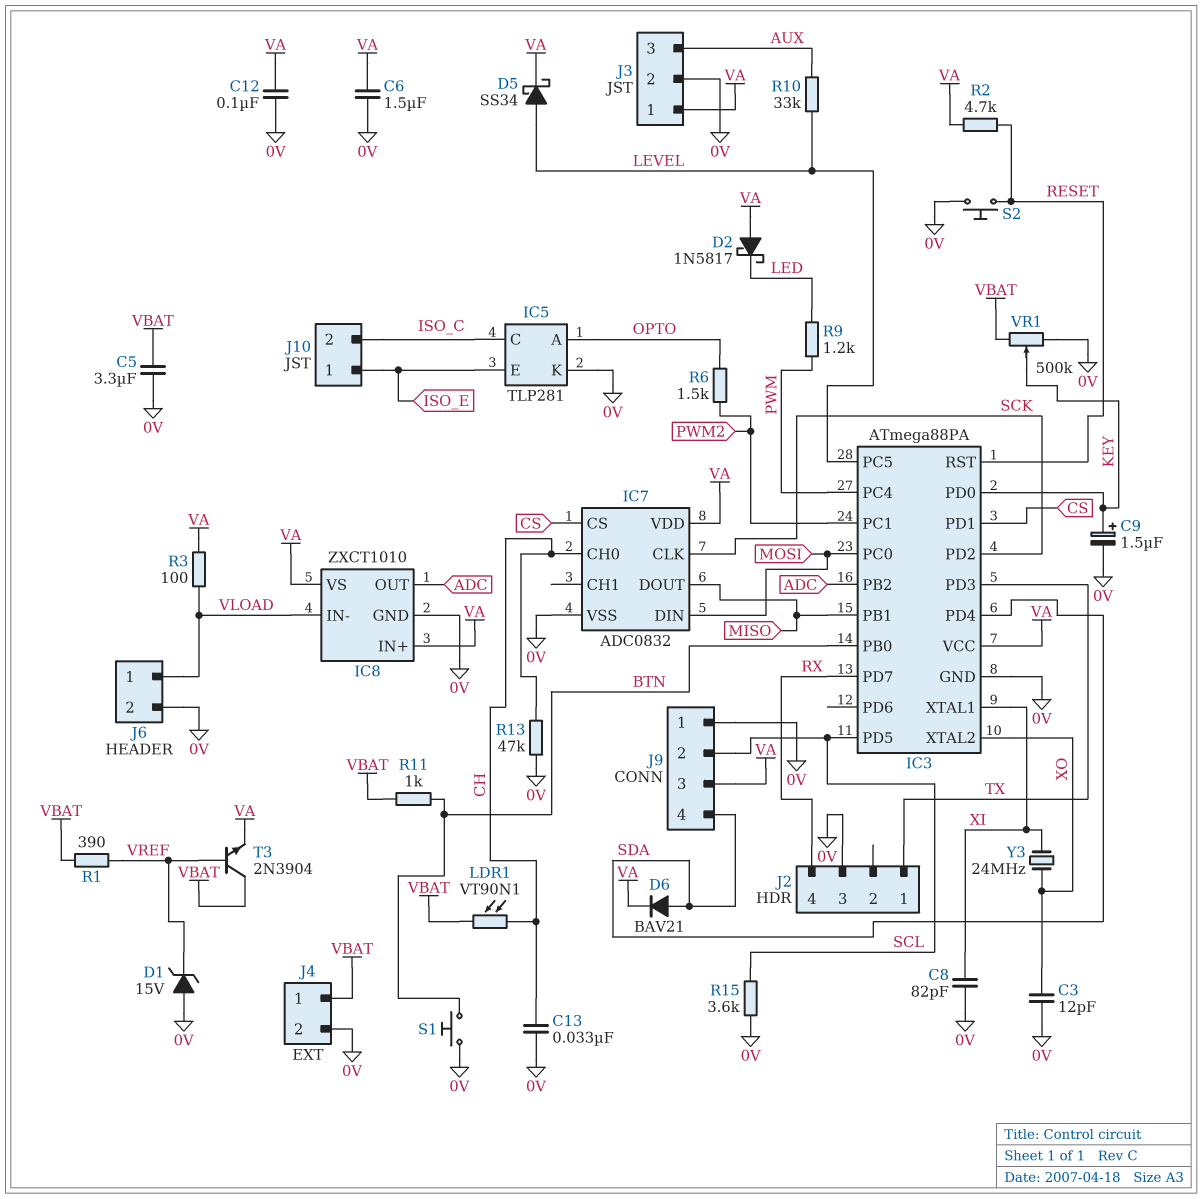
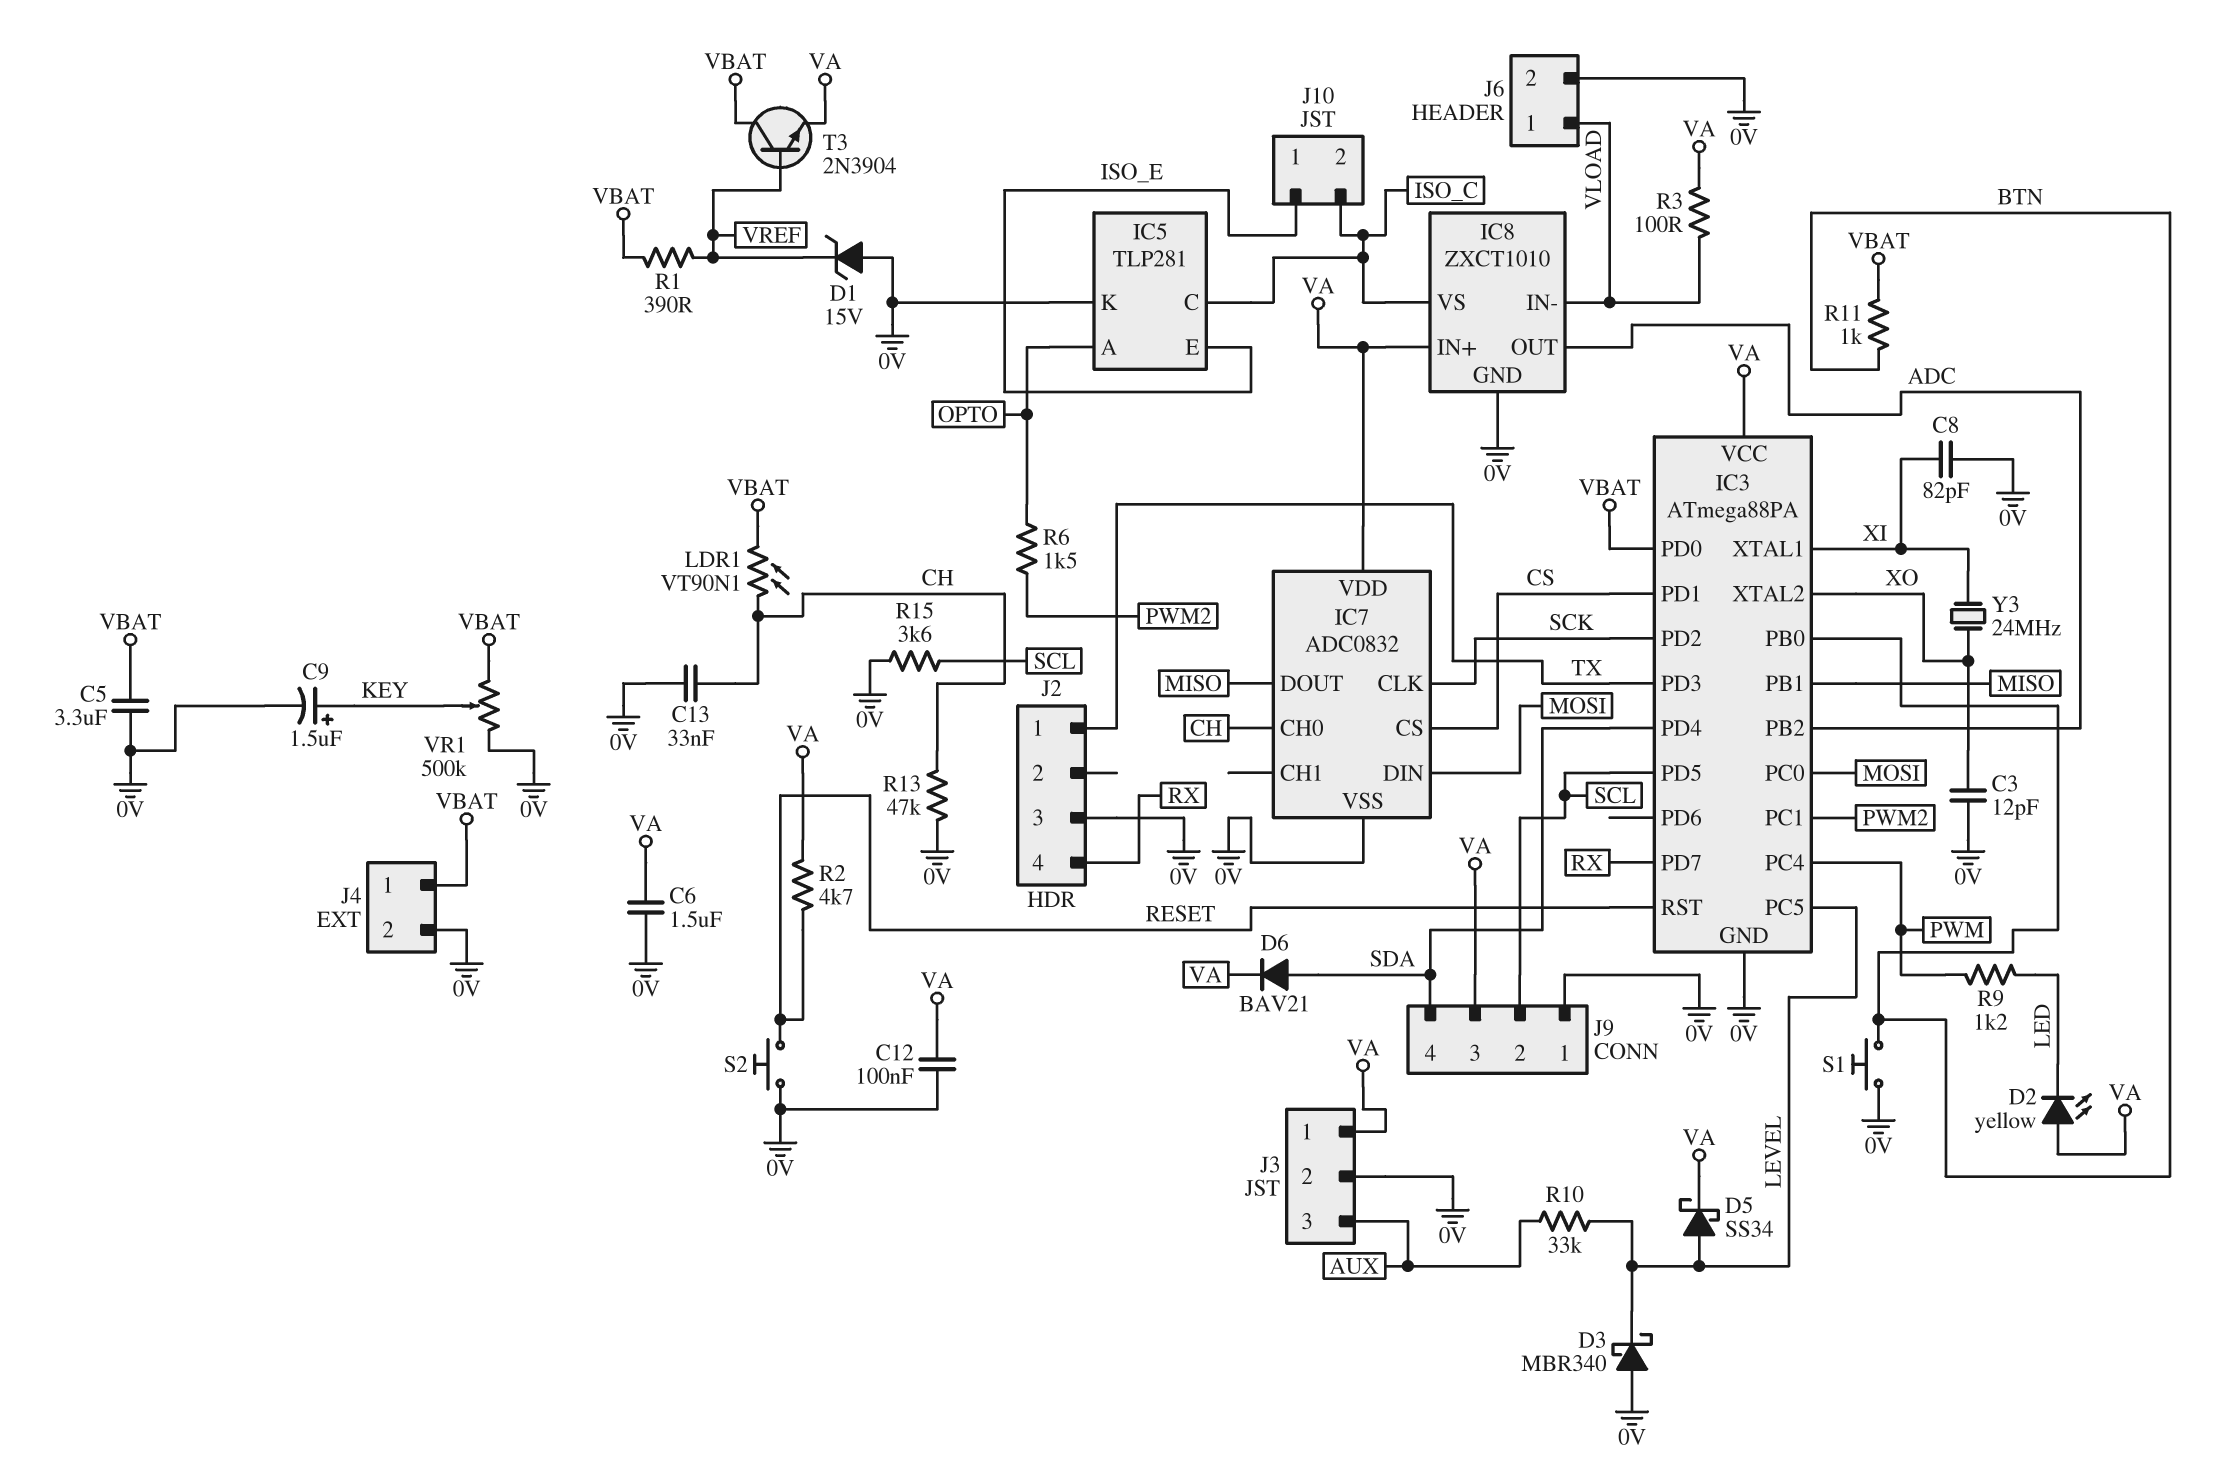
D2: schottky 1N5817 (A VA, K LED) -> LED yellow (A VA, K LED)
D3: none -> schottky MBR340 (A 0V, K LEVEL)
IC3 pin PD0: KEY -> VBAT
IC8 pin VS: VA -> ISO_C

